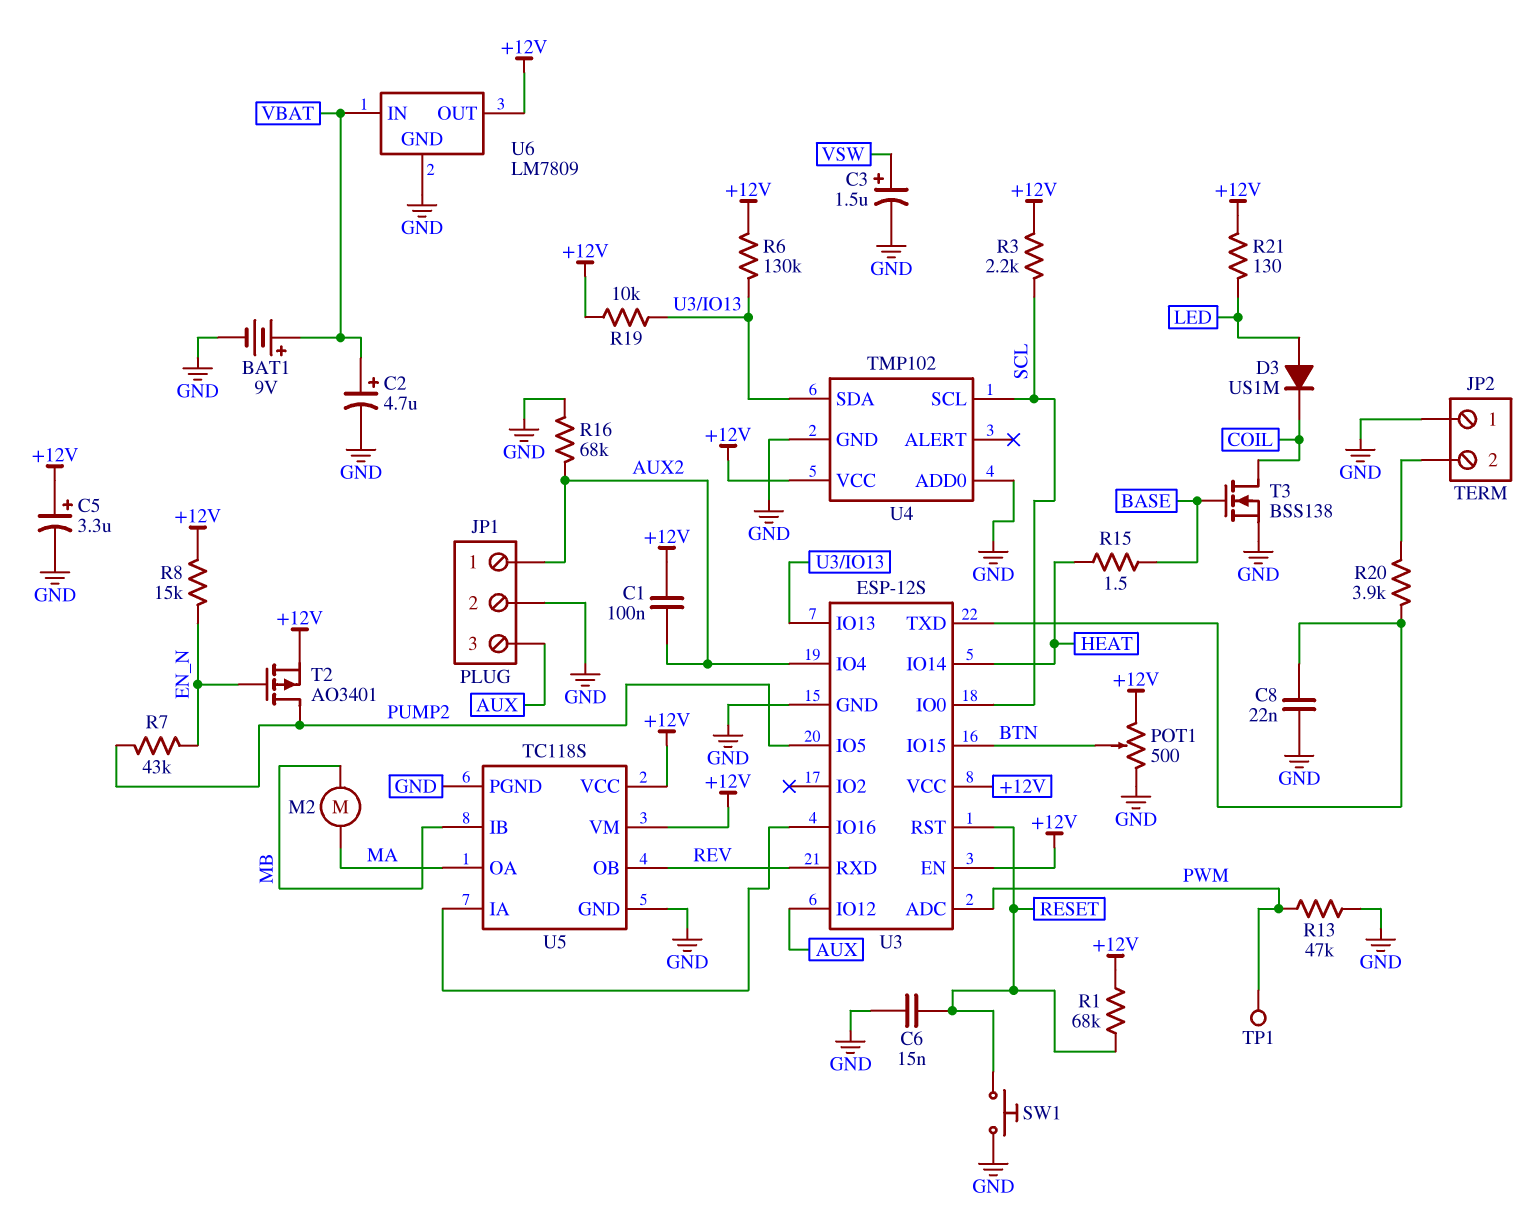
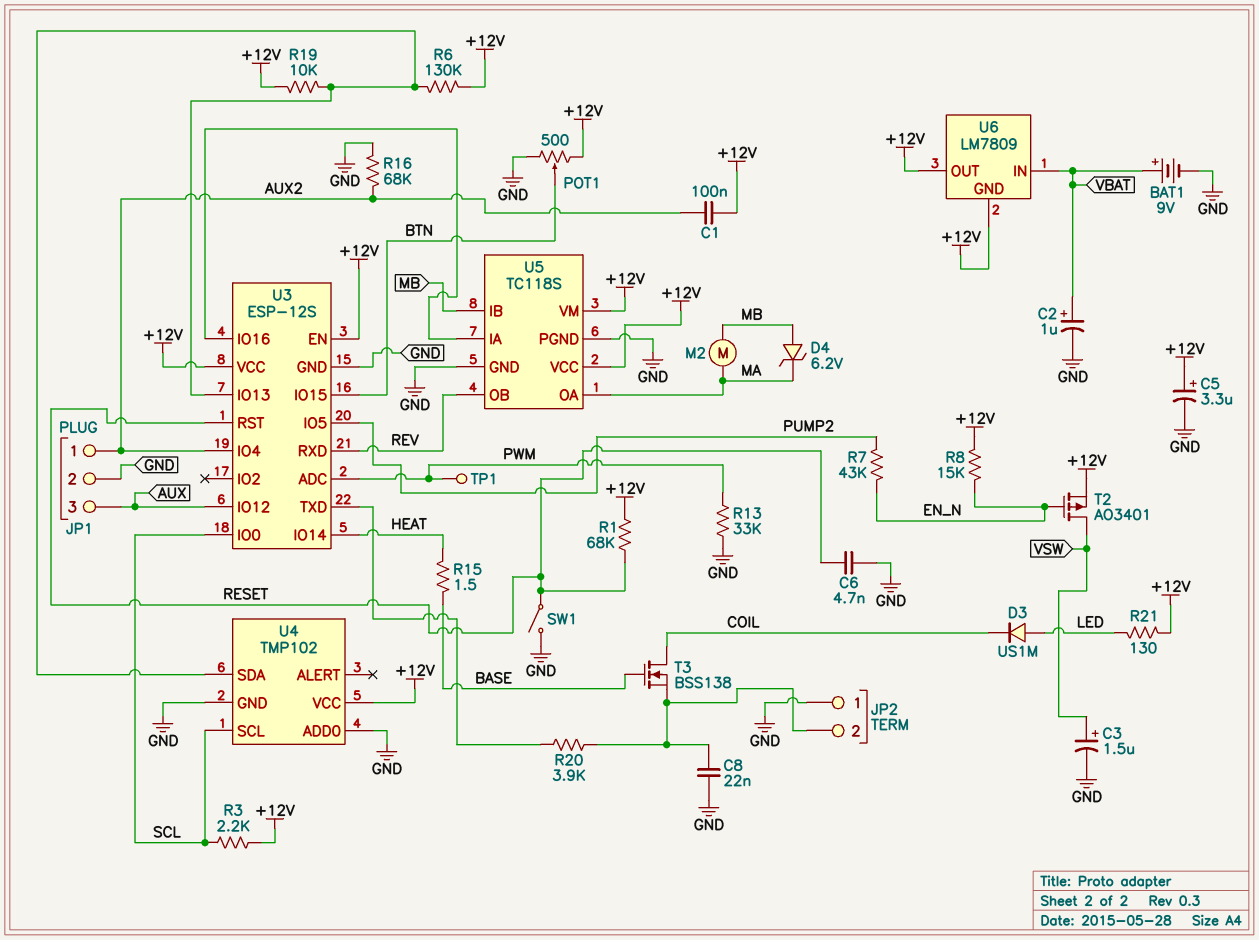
C2: 4.7uF (plus VBAT, minus GND) -> 1uF (plus VBAT, minus GND)
C6: 15nF (GND, RESET) -> 4.7nF (GND, RESET)
C8: 22nF (GND, U3/TXD) -> 22nF (GND, JP2/2)
D4: none -> zener 6.2V (A MB, K MA)
R13: 47k (GND, PWM) -> 33k (GND, PWM)
SW1: button (GND, RESET) -> switch (GND, RESET)
T2: PMOS AO3401 (G EN_N, D PUMP2, S +12V) -> PMOS AO3401 (G EN_N, D VSW, S +12V)
T3: NMOS BSS138 (G BASE, D COIL, S GND) -> NMOS BSS138 (G BASE, D COIL, S JP2/2)
U6 pin GND: GND -> +12V

